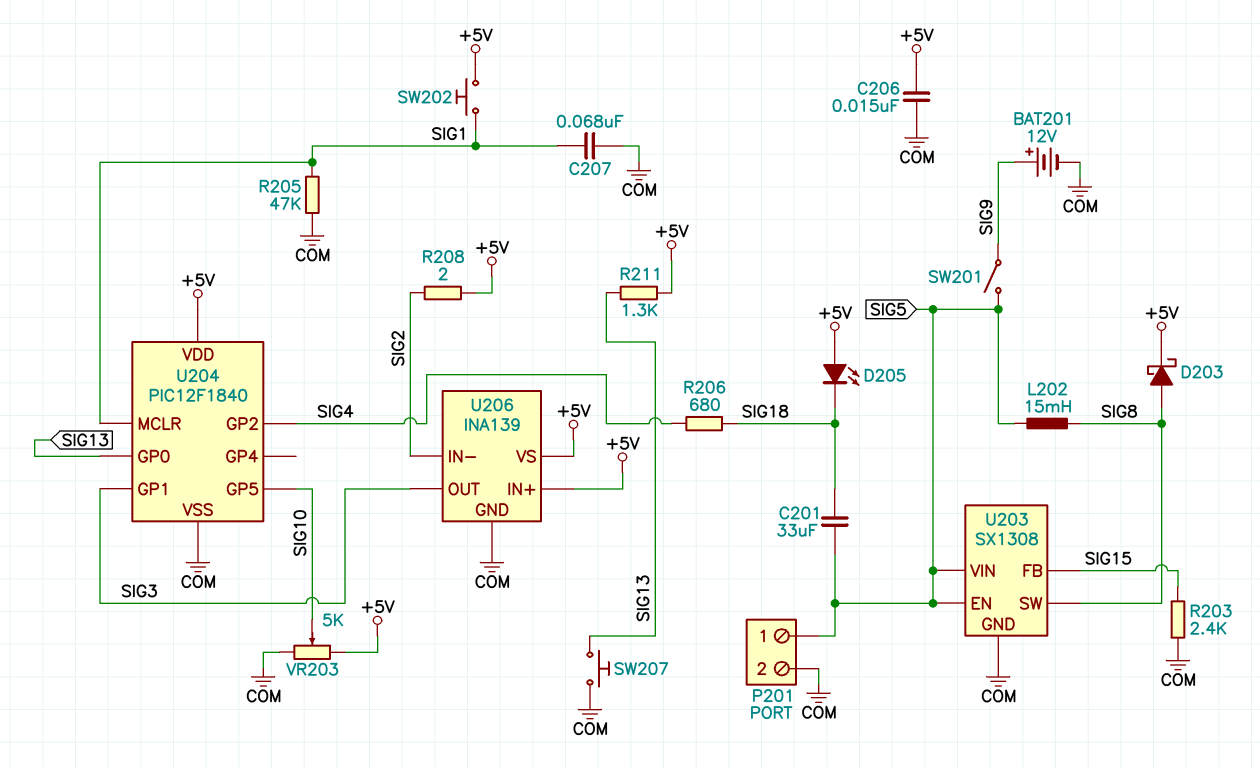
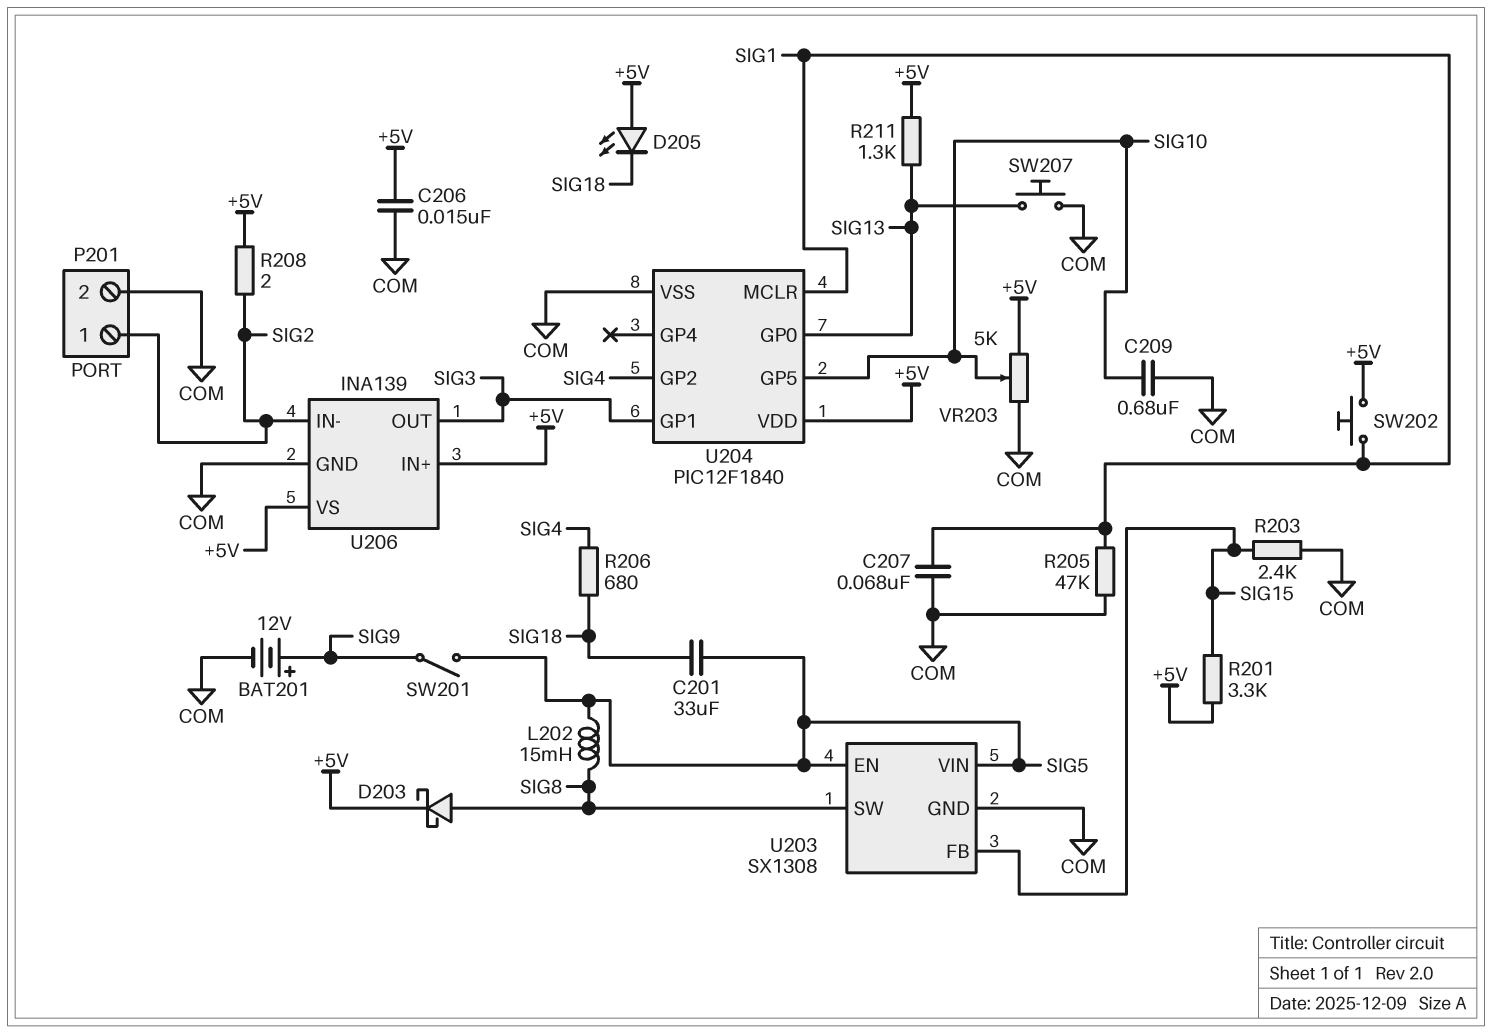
C209: none -> 680nF (COM, SIG10)
P201 pin 1: SIG5 -> SIG2
R201: none -> 3.3k (+5V, SIG15)

